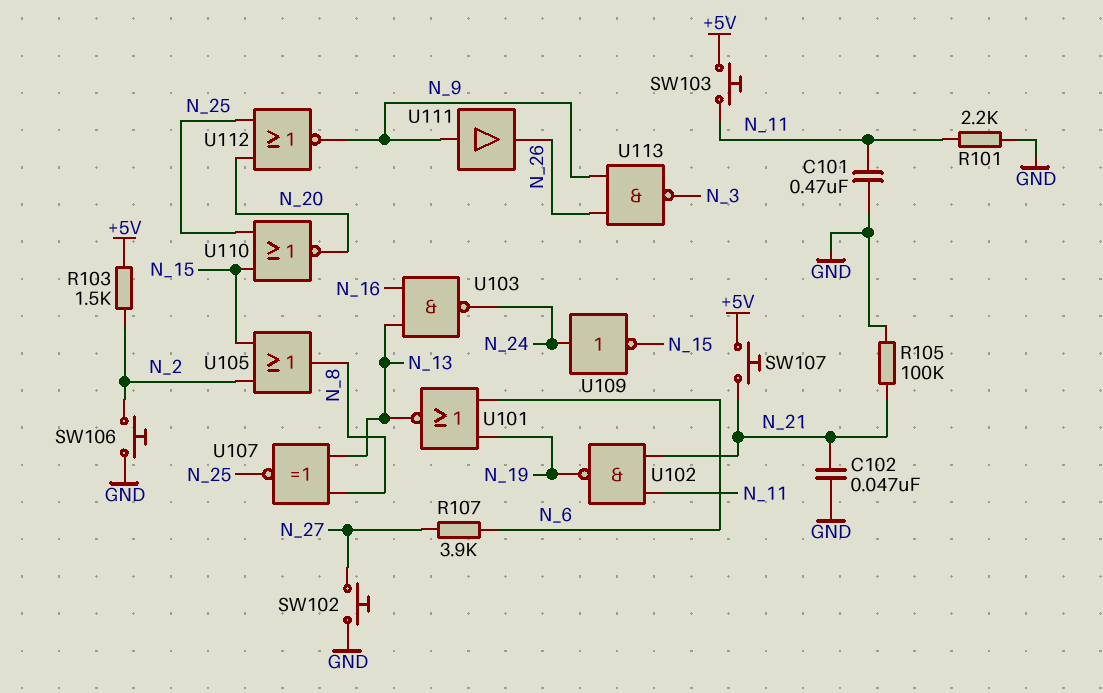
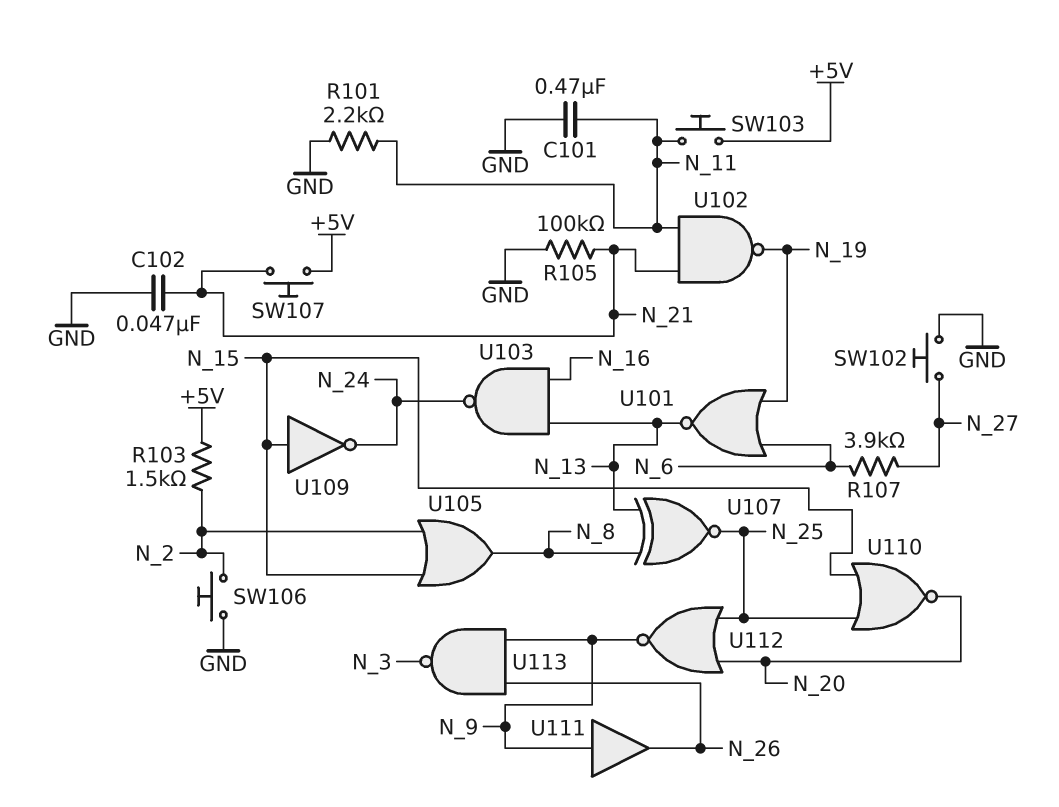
U109: NOT (in N_24, out N_15) -> NOT (in N_15, out N_24)

